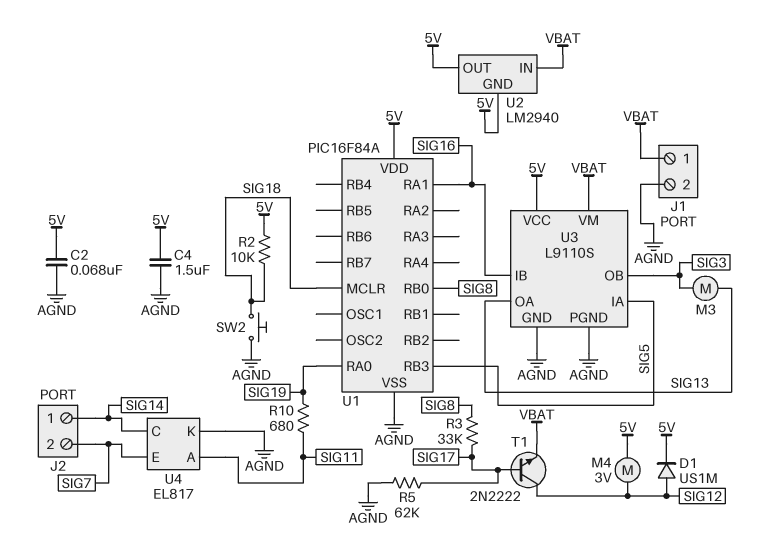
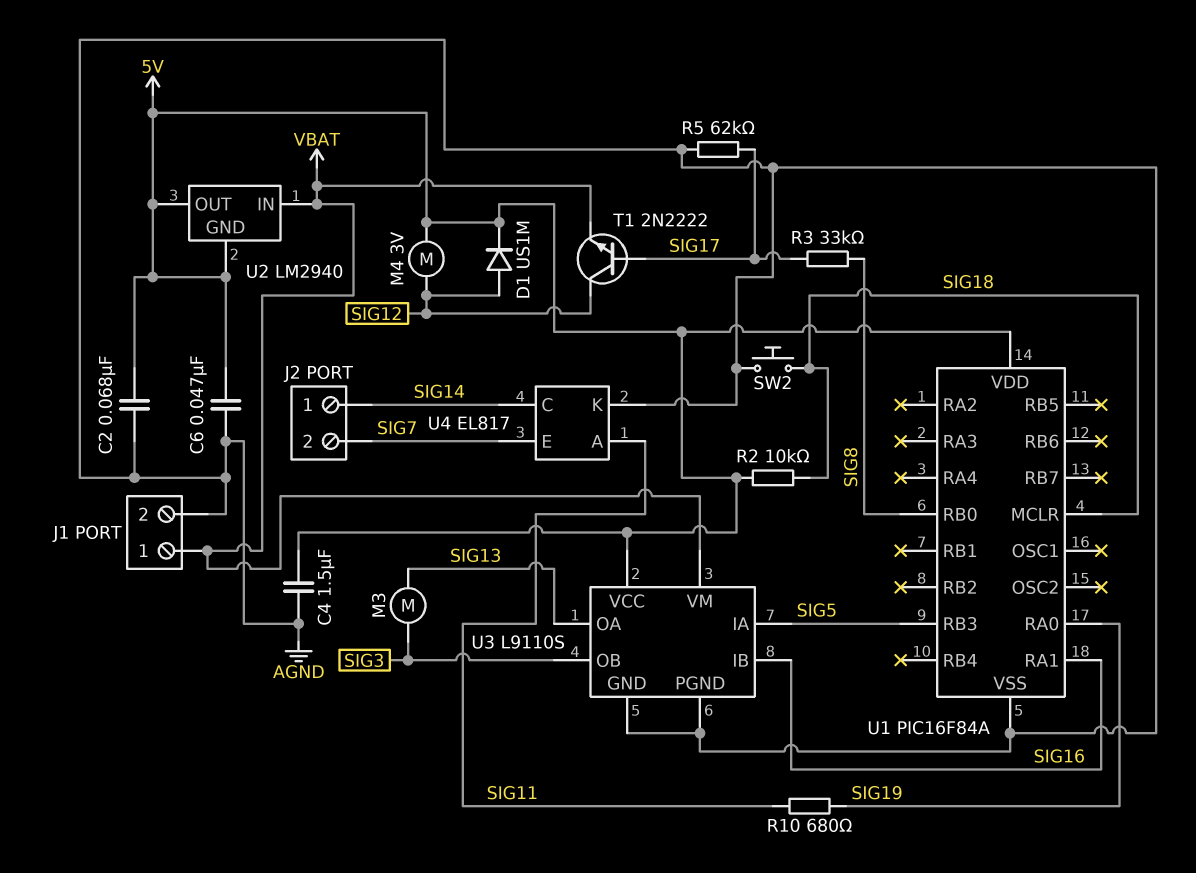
C6: none -> 47nF (5V, AGND)

